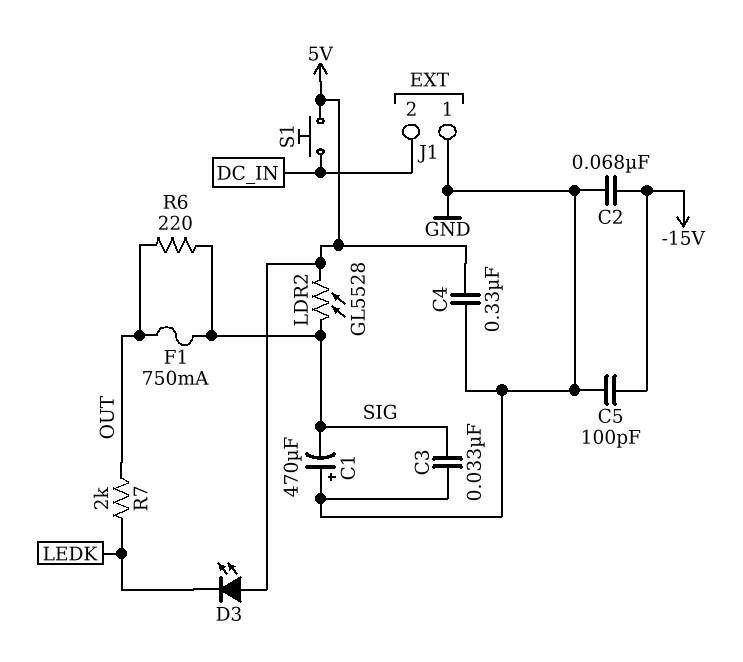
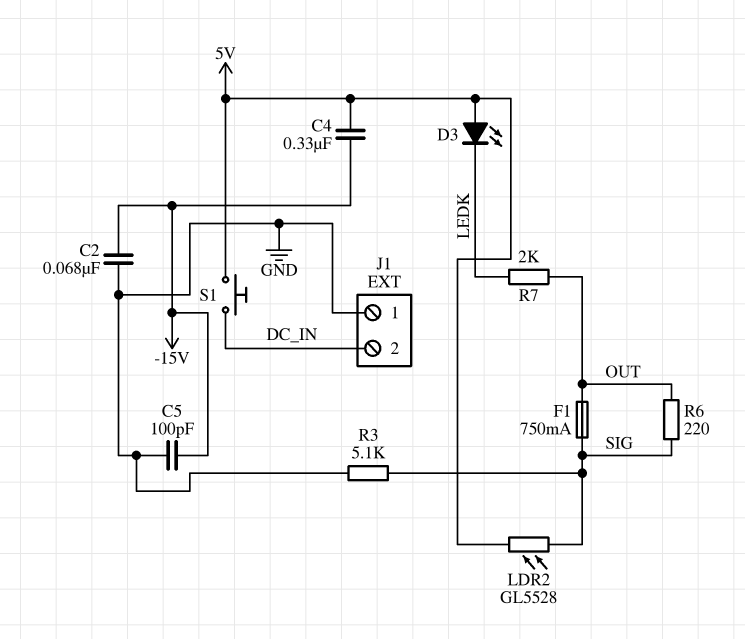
C1: 470uF (plus GND, minus SIG) -> none
C3: 33nF (GND, SIG) -> none
C4: 330nF (5V, GND) -> 330nF (-15V, 5V)
R3: none -> 5.1k (GND, SIG)

